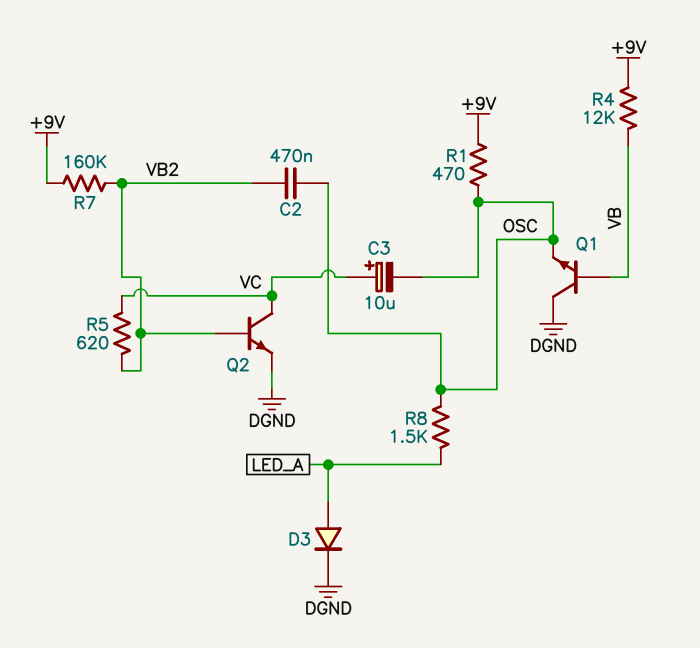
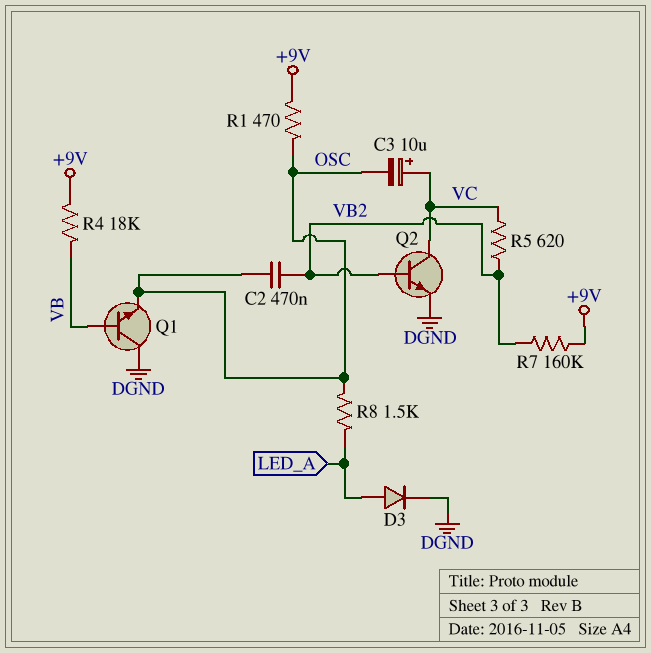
R4: 12k (+9V, VB) -> 18k (+9V, VB)

